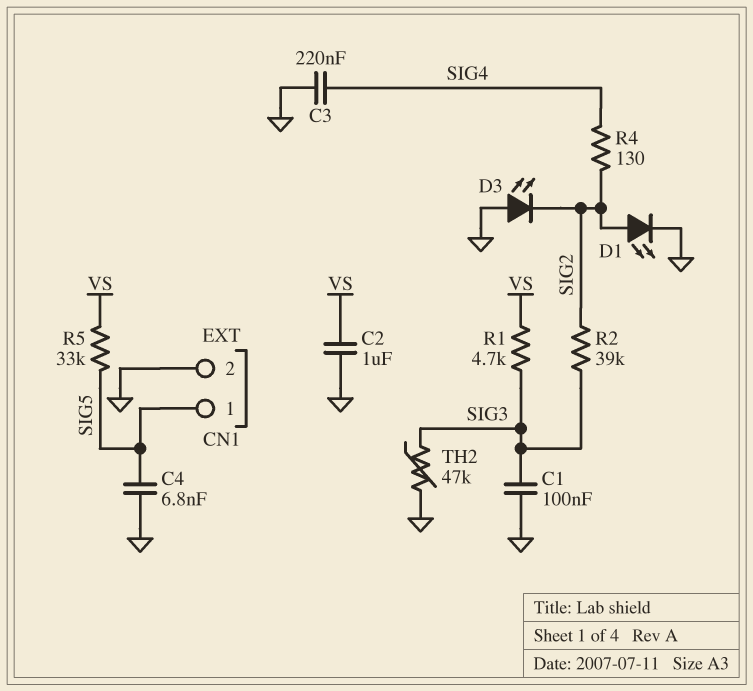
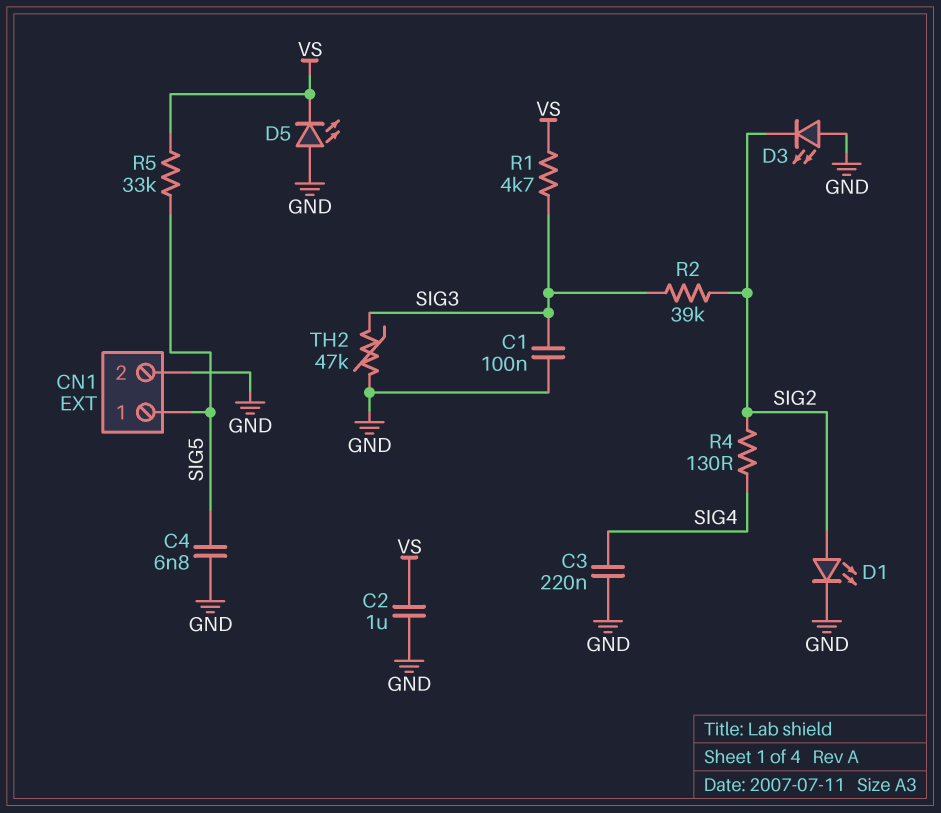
D5: none -> LED (A GND, K VS)

